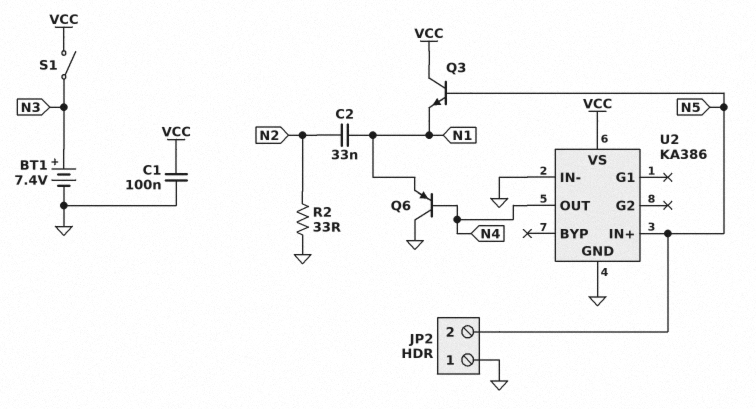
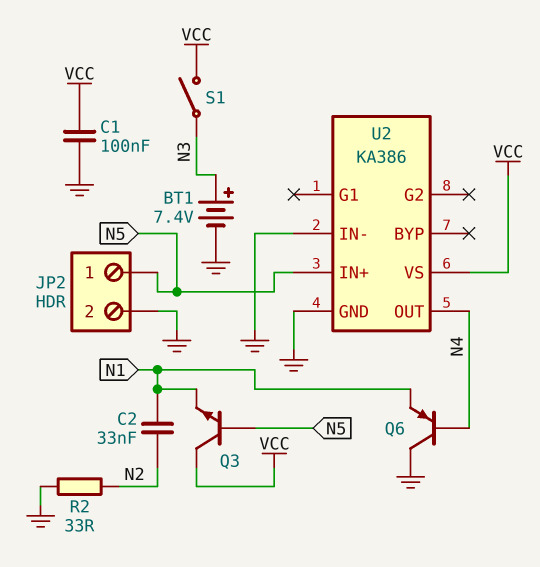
JP2 pin 1: GND -> N5
JP2 pin 2: N5 -> GND

